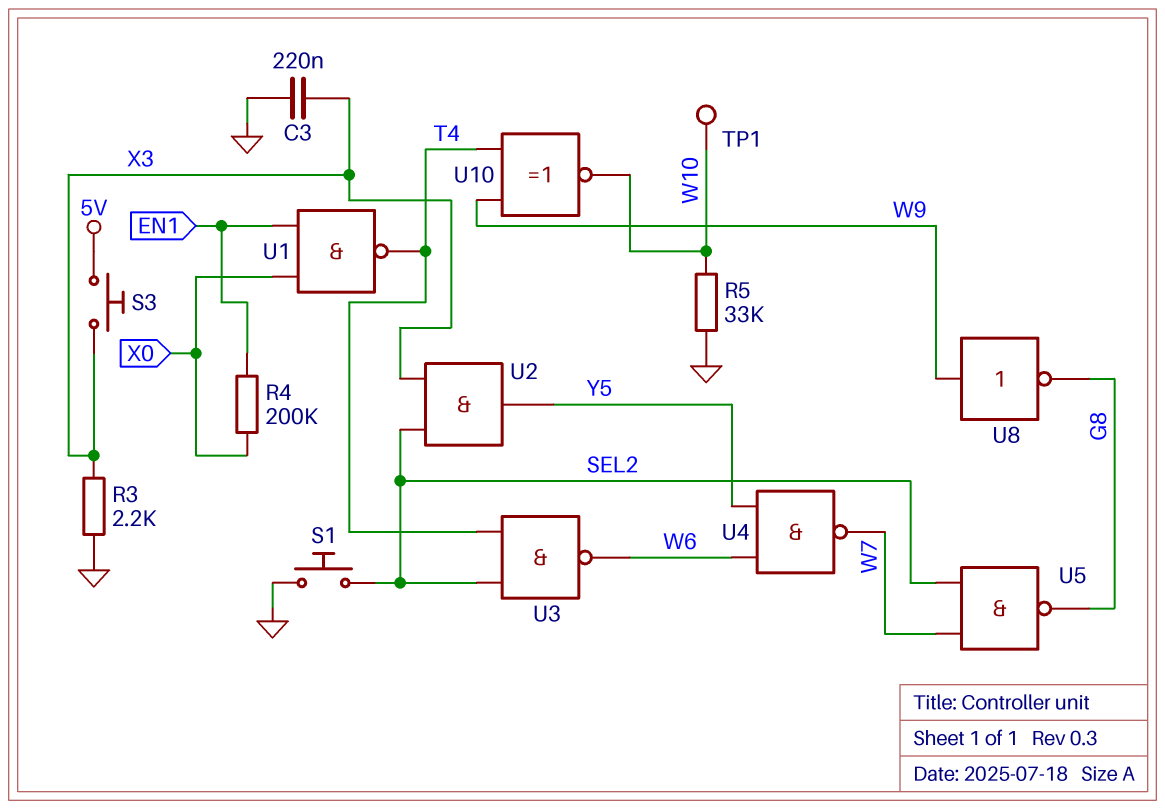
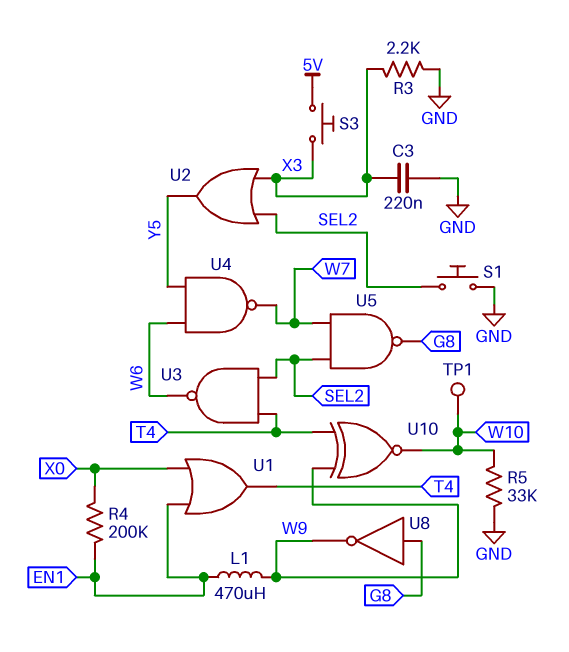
L1: none -> 470uH (EN1, W9)
U1: NAND (in EN1, in X0, out T4) -> OR (in EN1, in X0, out T4)
U2: AND (in SEL2, in X3, out Y5) -> OR (in SEL2, in X3, out Y5)
U8: NOT (in W9, out G8) -> NOT (in G8, out W9)

